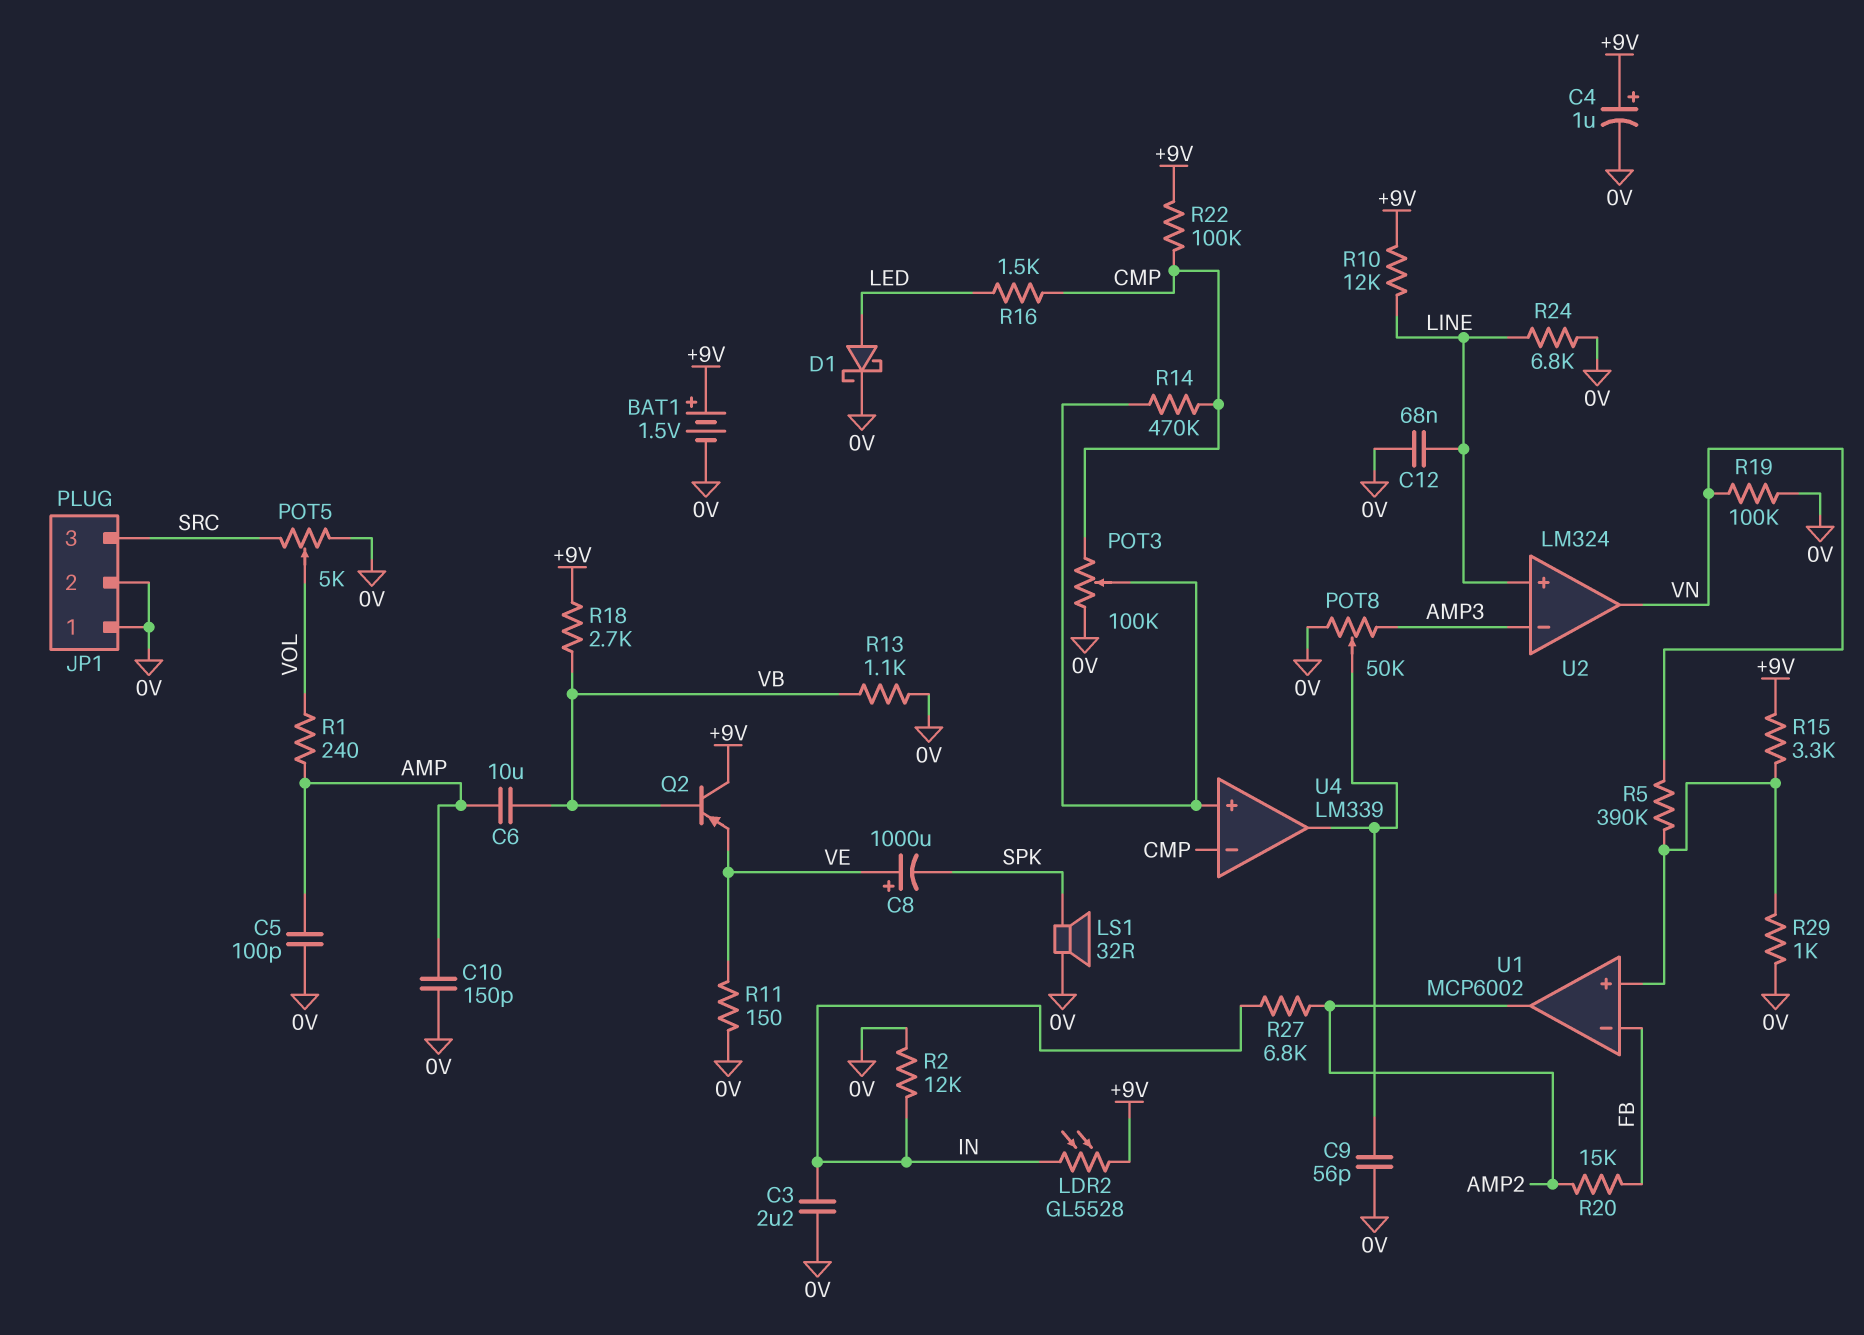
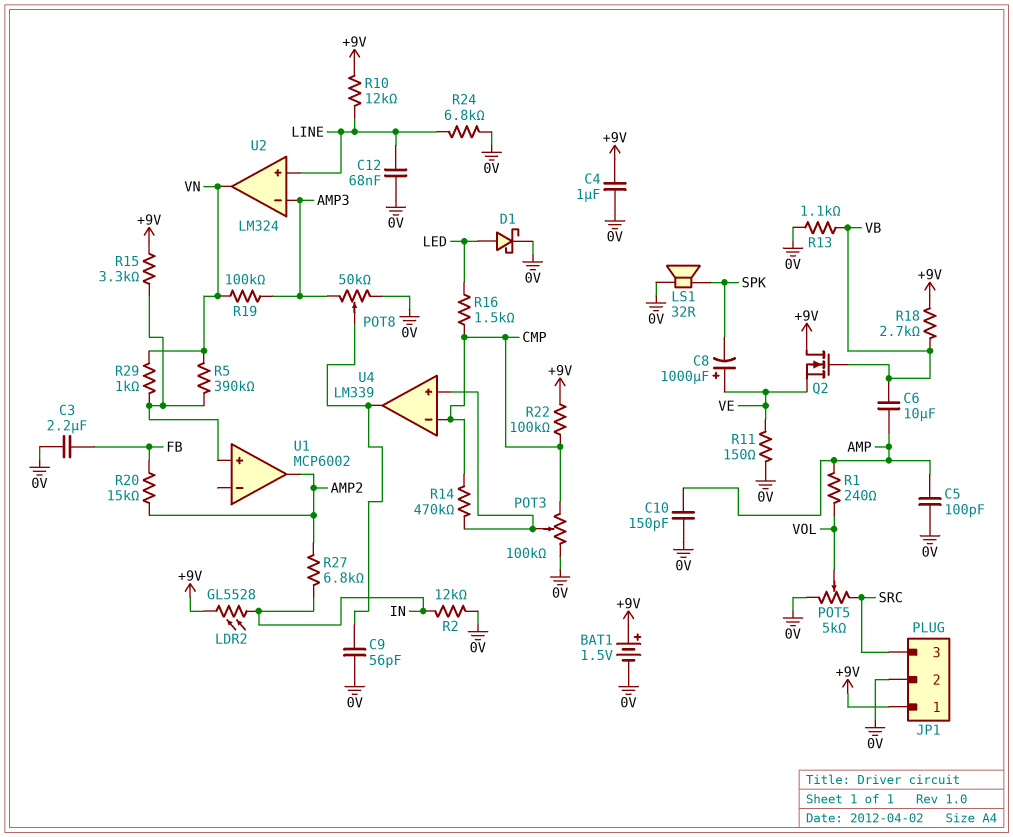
C3: 2.2uF (0V, IN) -> 2.2uF (0V, FB)
C4: 1uF (plus +9V, minus 0V) -> 1uF (+9V, 0V)
JP1 pin 1: 0V -> +9V
Q2: PNP (B VB, C +9V, E VE) -> NMOS (G VB, D +9V, S VE)
R19: 100k (0V, VN) -> 100k (AMP3, VN)
R29: 1k (0V, U1/in+) -> 1k (U1/in+, VN)
U1 pin in-: FB -> none

